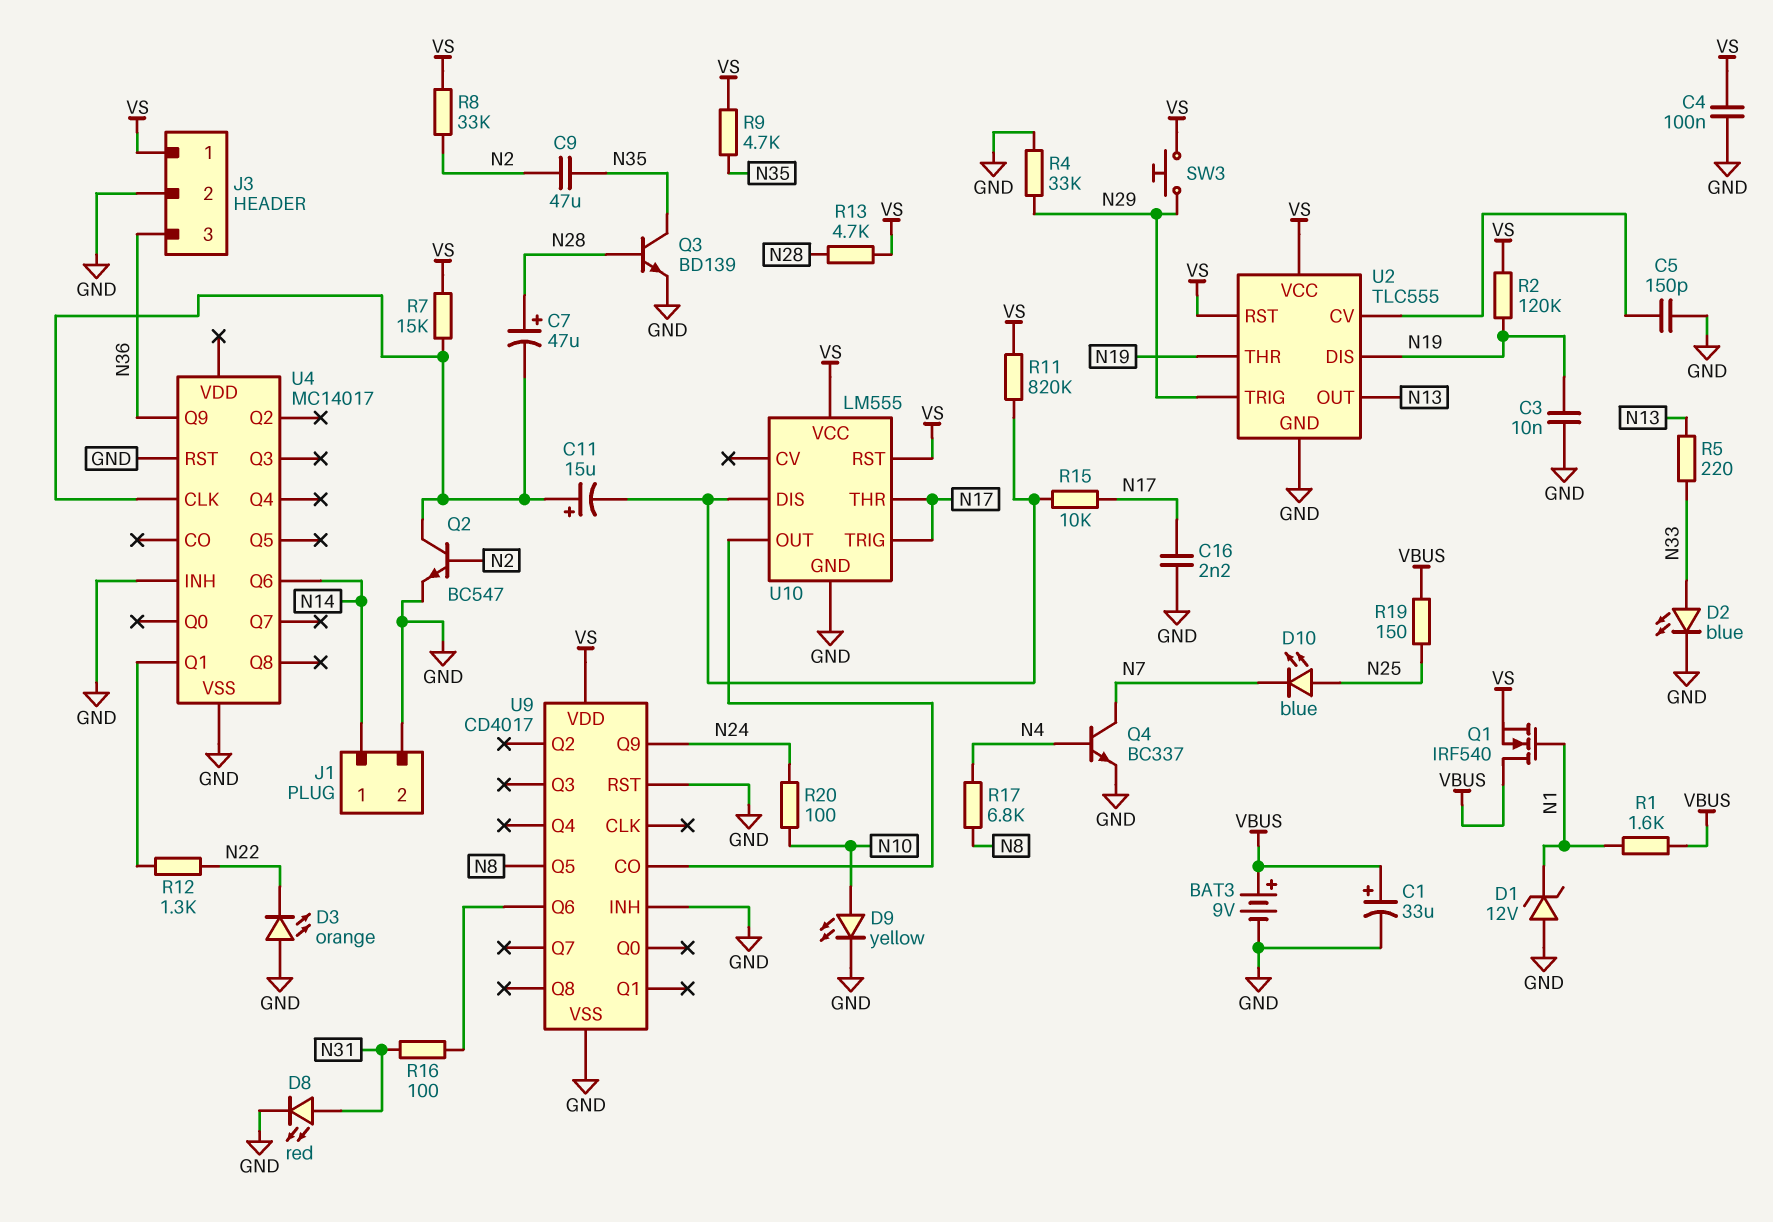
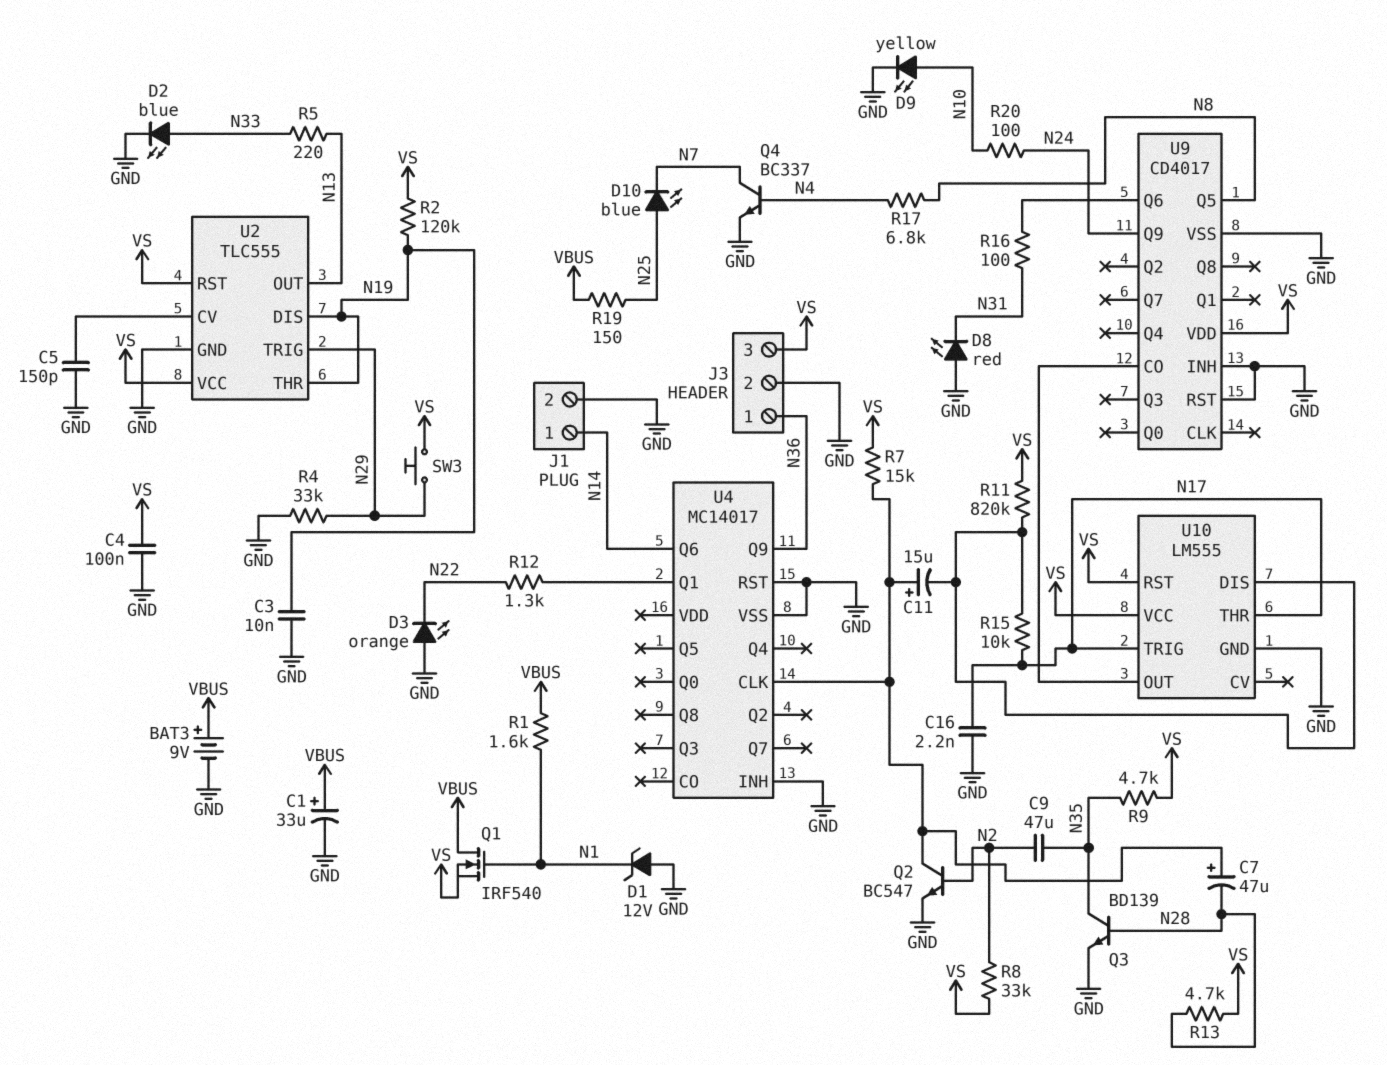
C7: 47uF (plus N28, minus U4/CLK) -> 47uF (plus U4/CLK, minus N28)
D8: LED red (A N31, K GND) -> LED red (A GND, K N31)
J3 pin 1: VS -> N36
J3 pin 3: N36 -> VS

